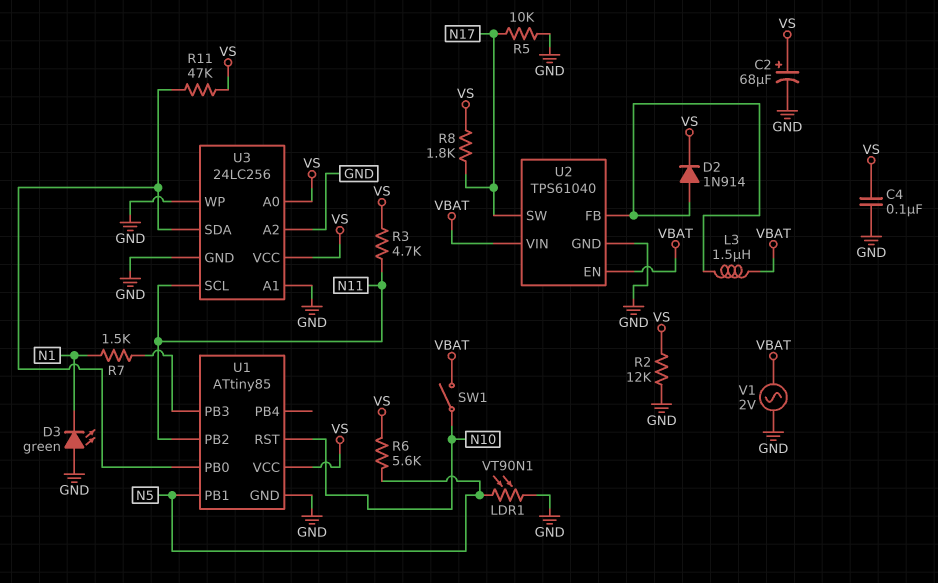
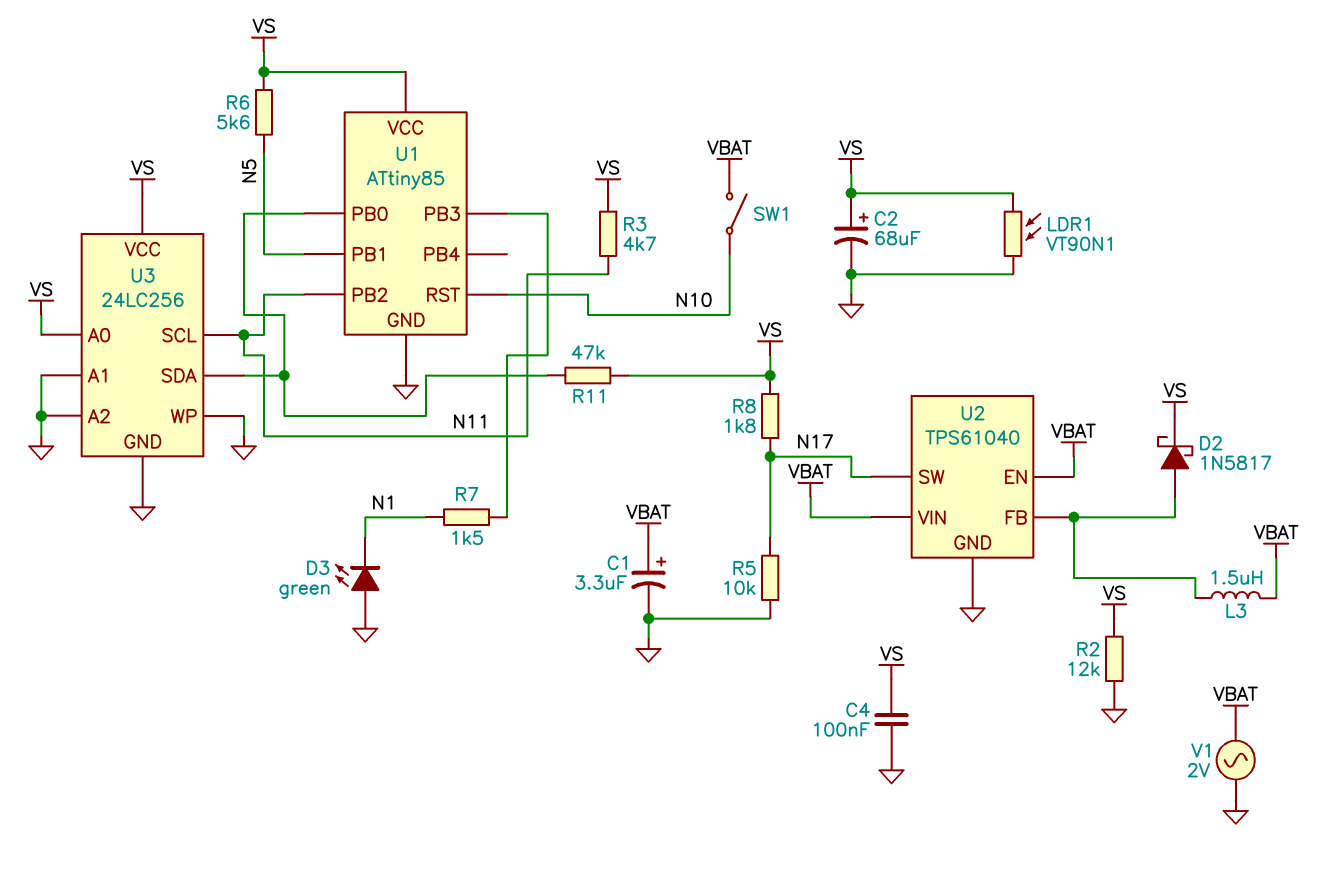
C1: none -> 3.3uF (plus VBAT, minus GND)
D2: diode 1N914 (A U2/FB, K VS) -> schottky 1N5817 (A U2/FB, K VS)
LDR1: VT90N1 (GND, N5) -> VT90N1 (GND, VS)

